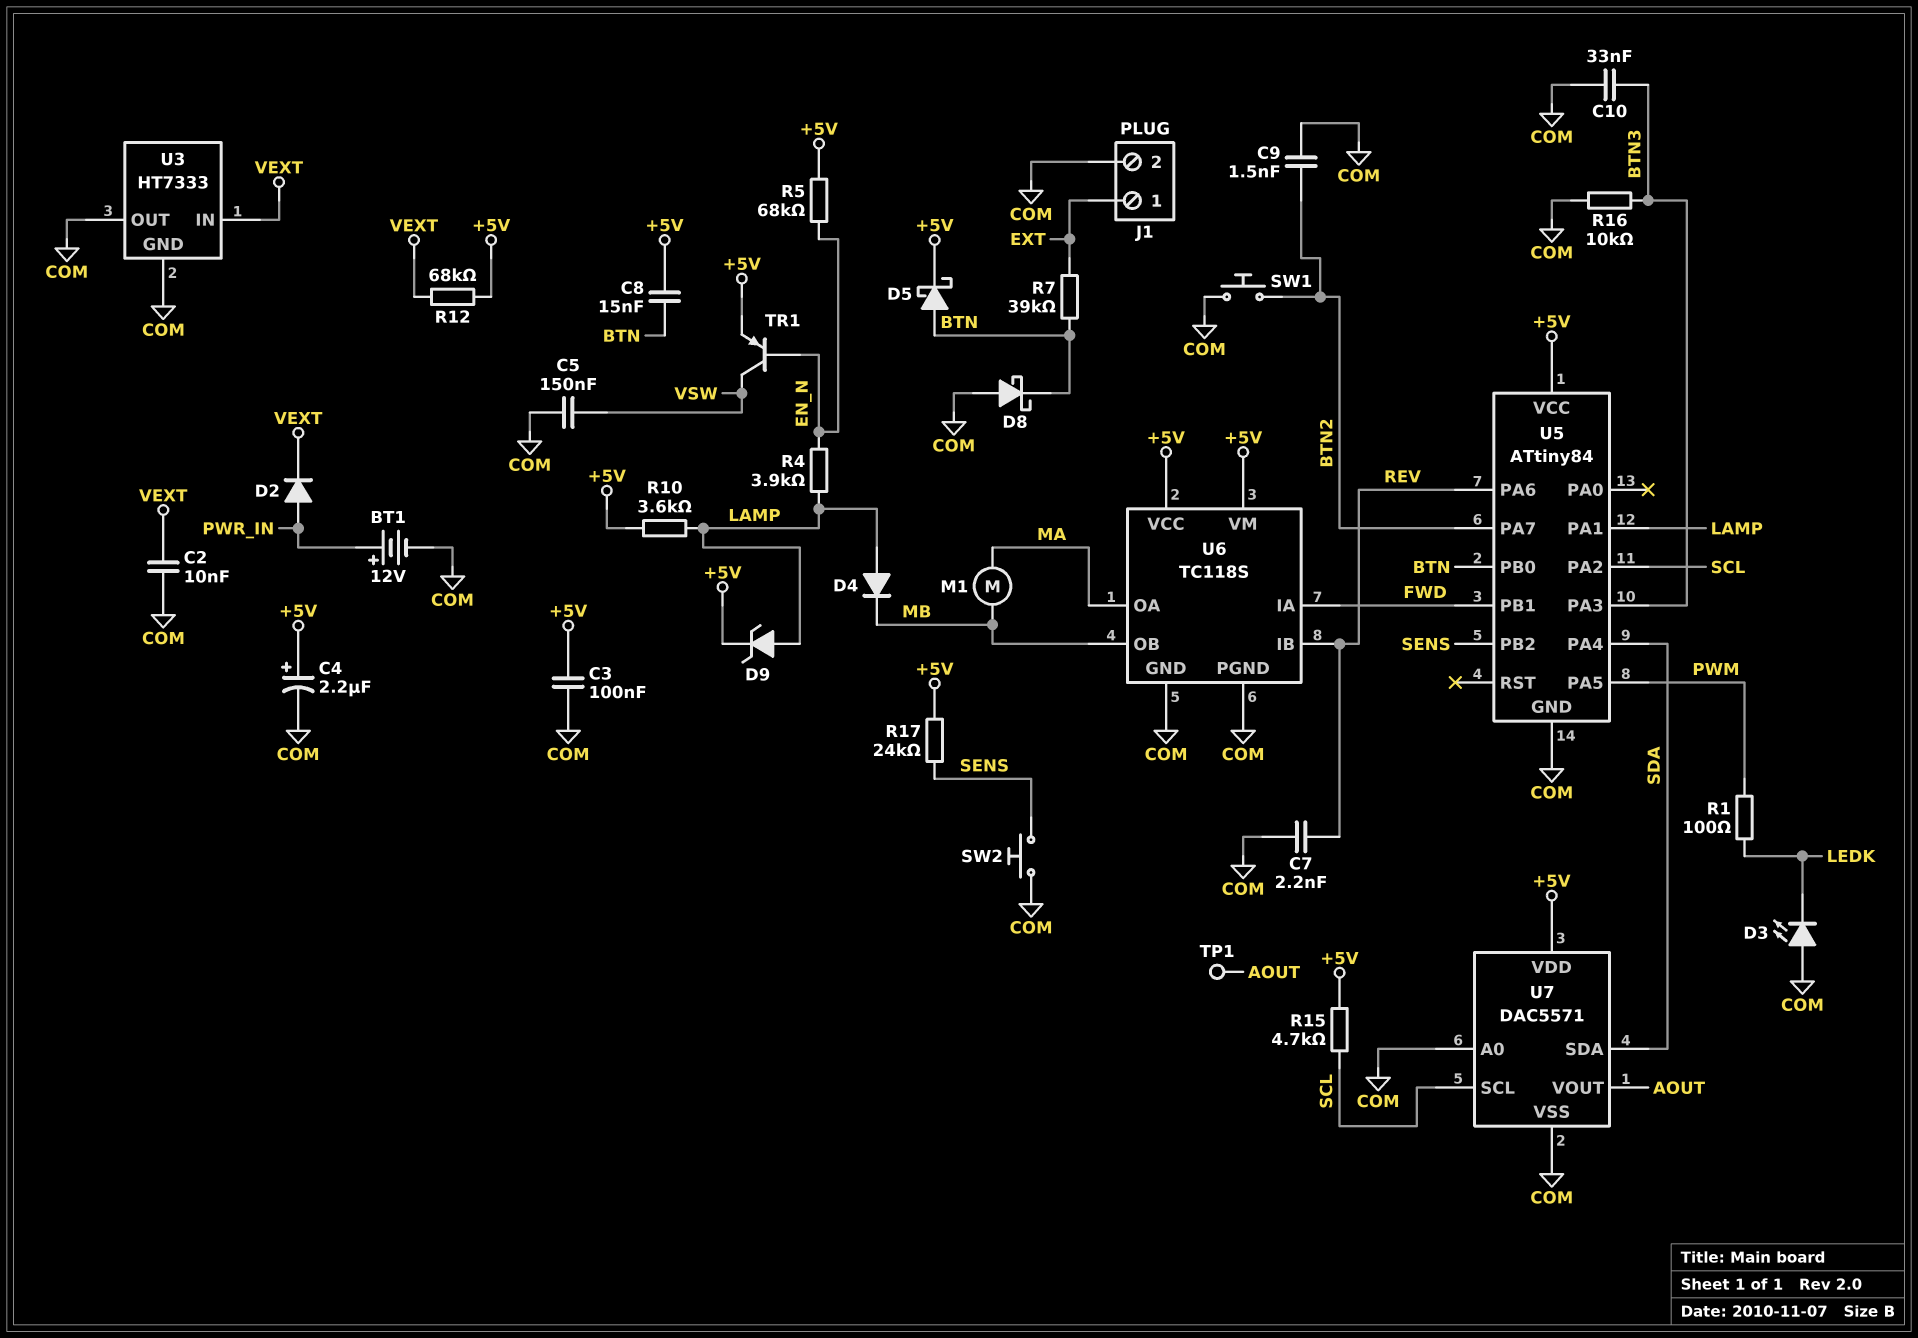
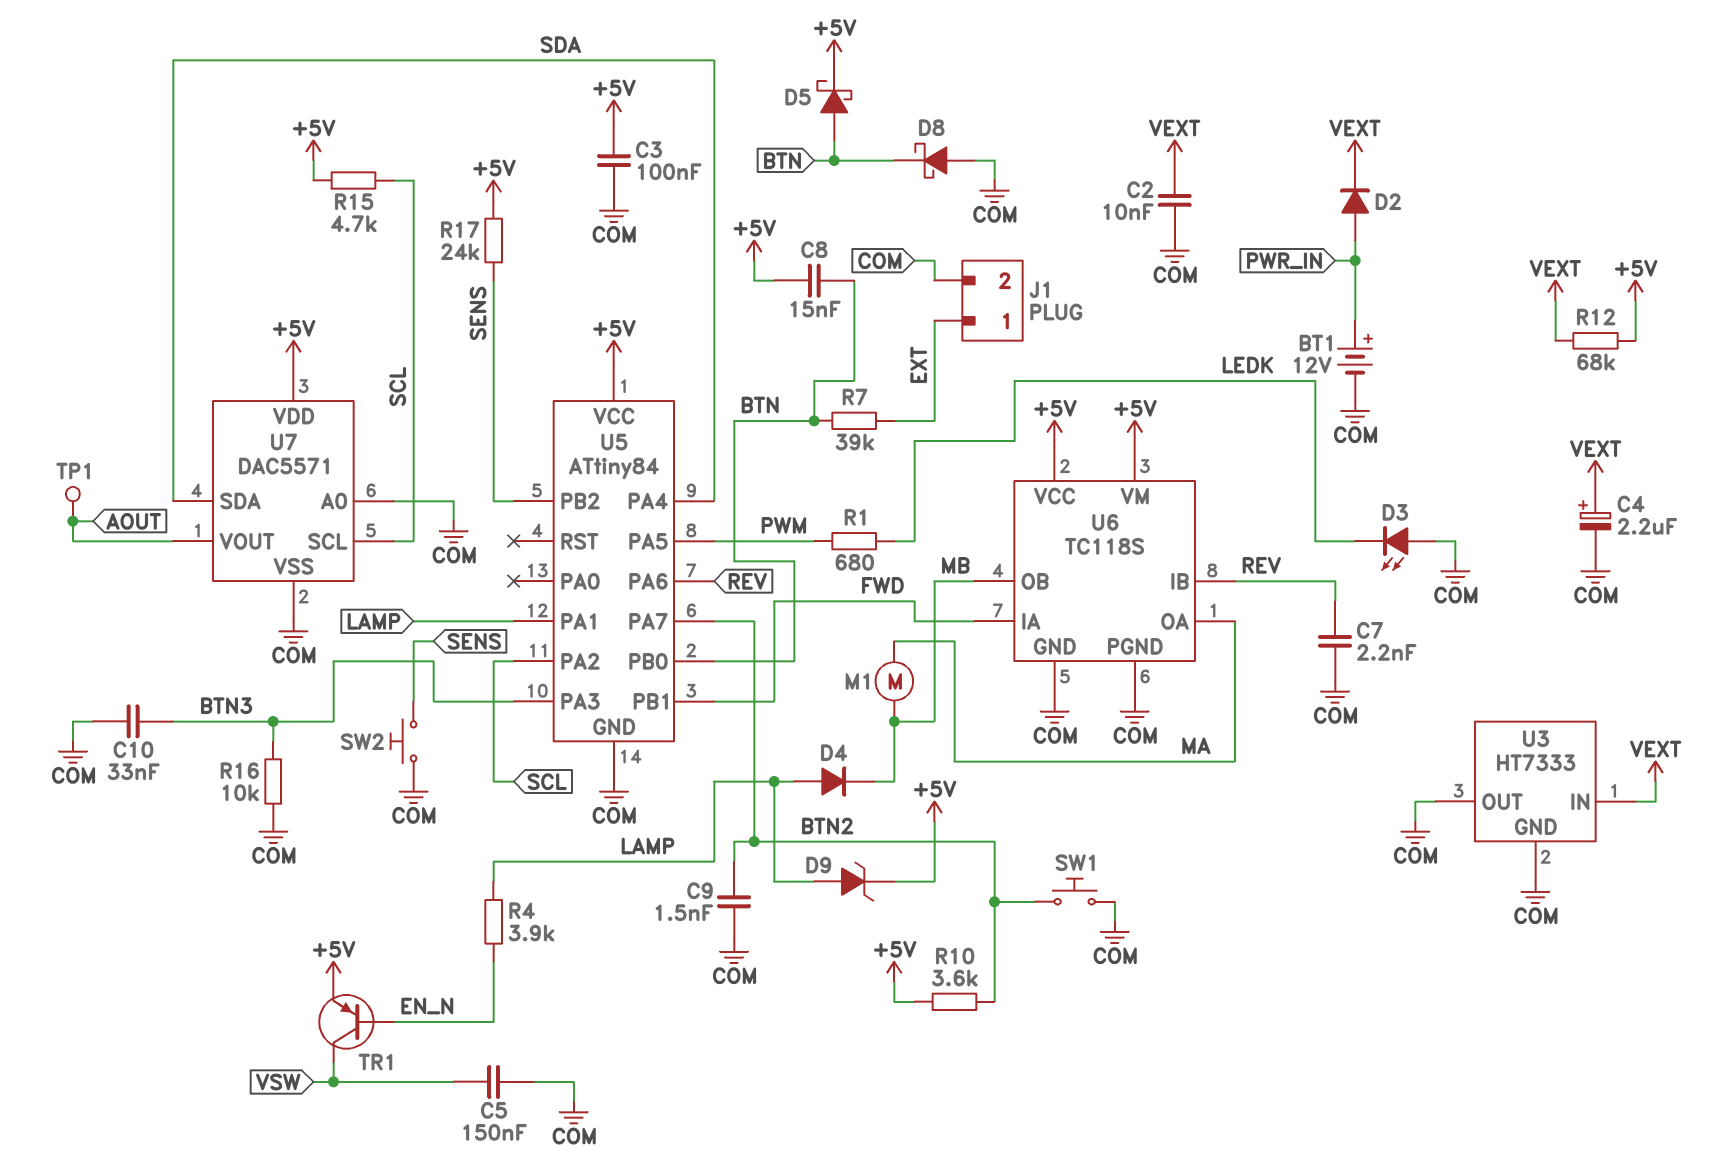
C4: 2.2uF (plus +5V, minus COM) -> 2.2uF (plus VEXT, minus COM)
R1: 100 (LEDK, PWM) -> 680 (LEDK, PWM)
R5: 68k (+5V, EN_N) -> none
R10: 3.6k (+5V, LAMP) -> 3.6k (+5V, BTN2)

